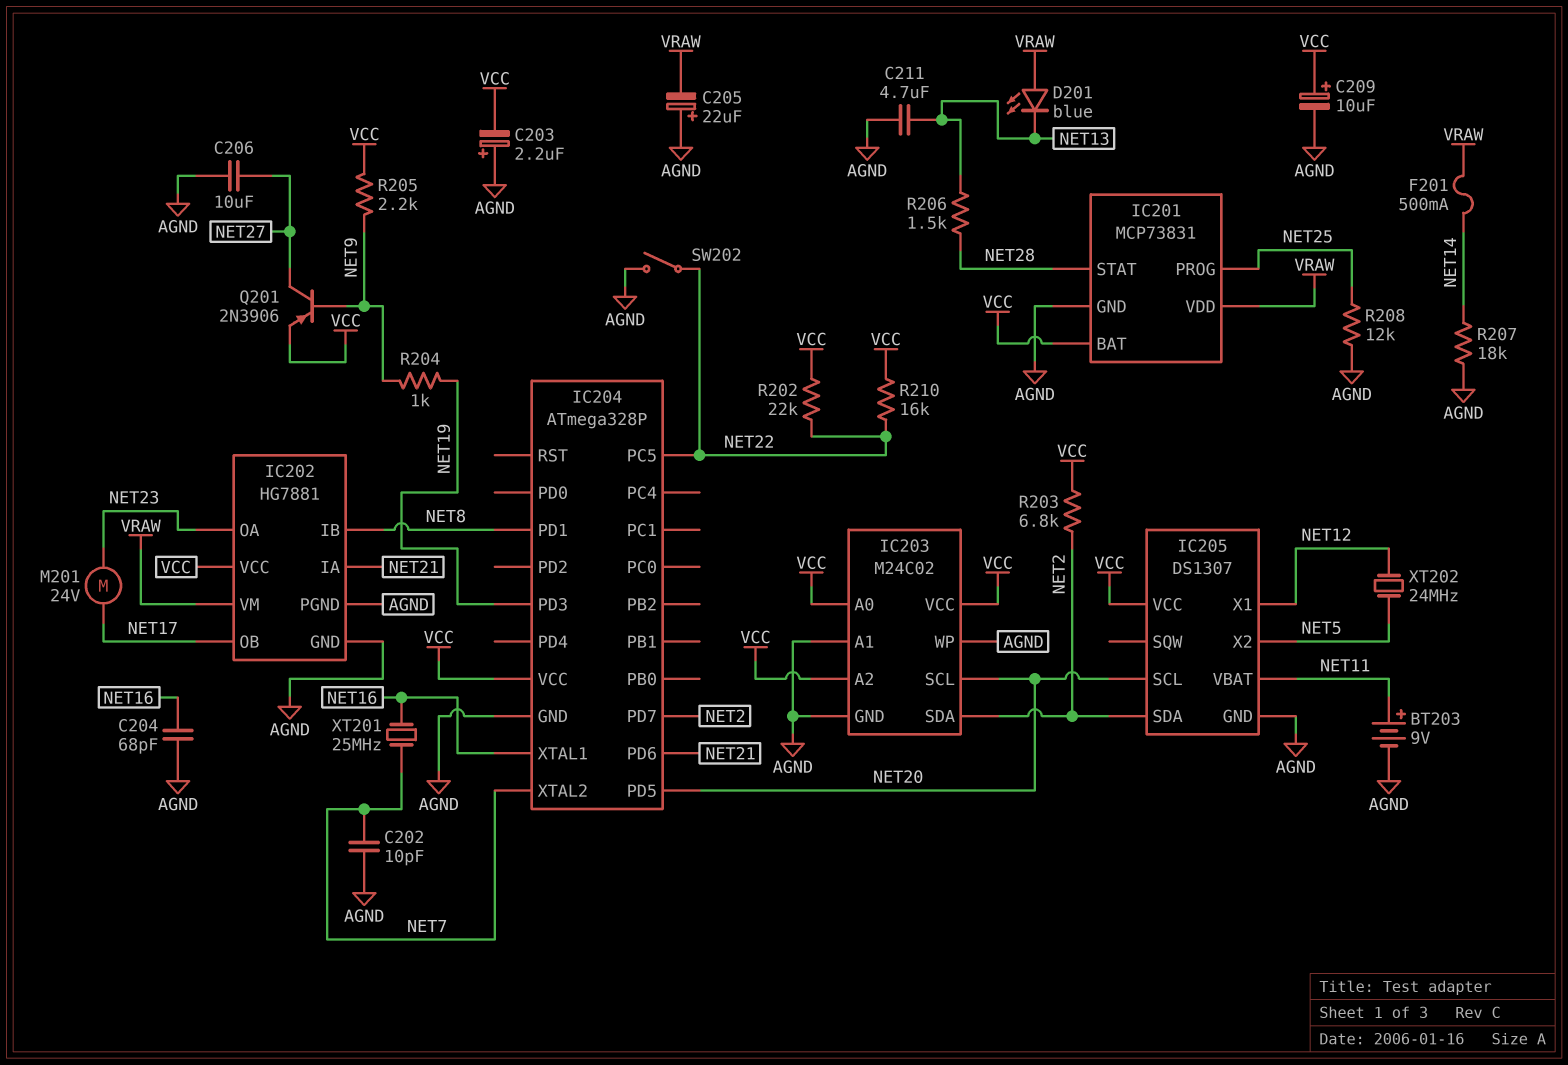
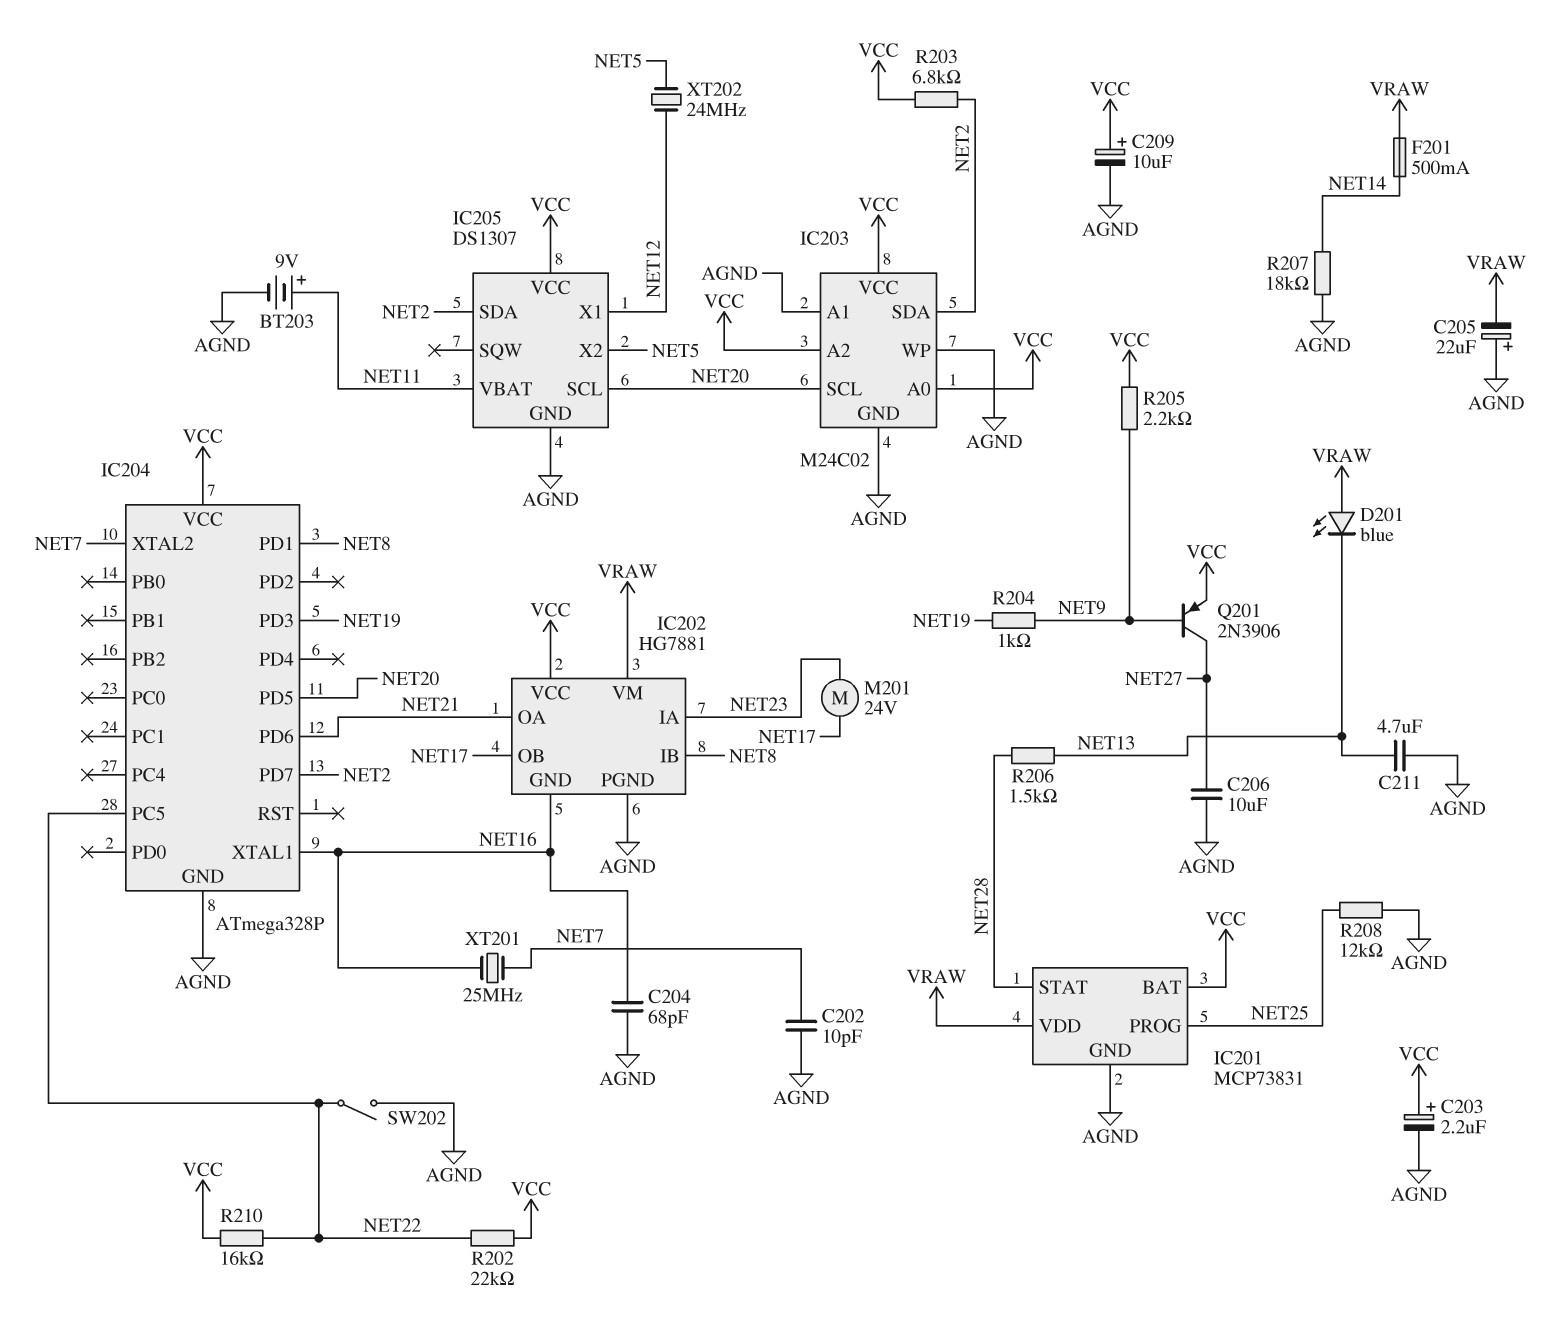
C203: 2.2uF (plus AGND, minus VCC) -> 2.2uF (plus VCC, minus AGND)
IC202 pin GND: AGND -> NET16
IC202 pin IA: NET21 -> NET23
IC202 pin OA: NET23 -> NET21

